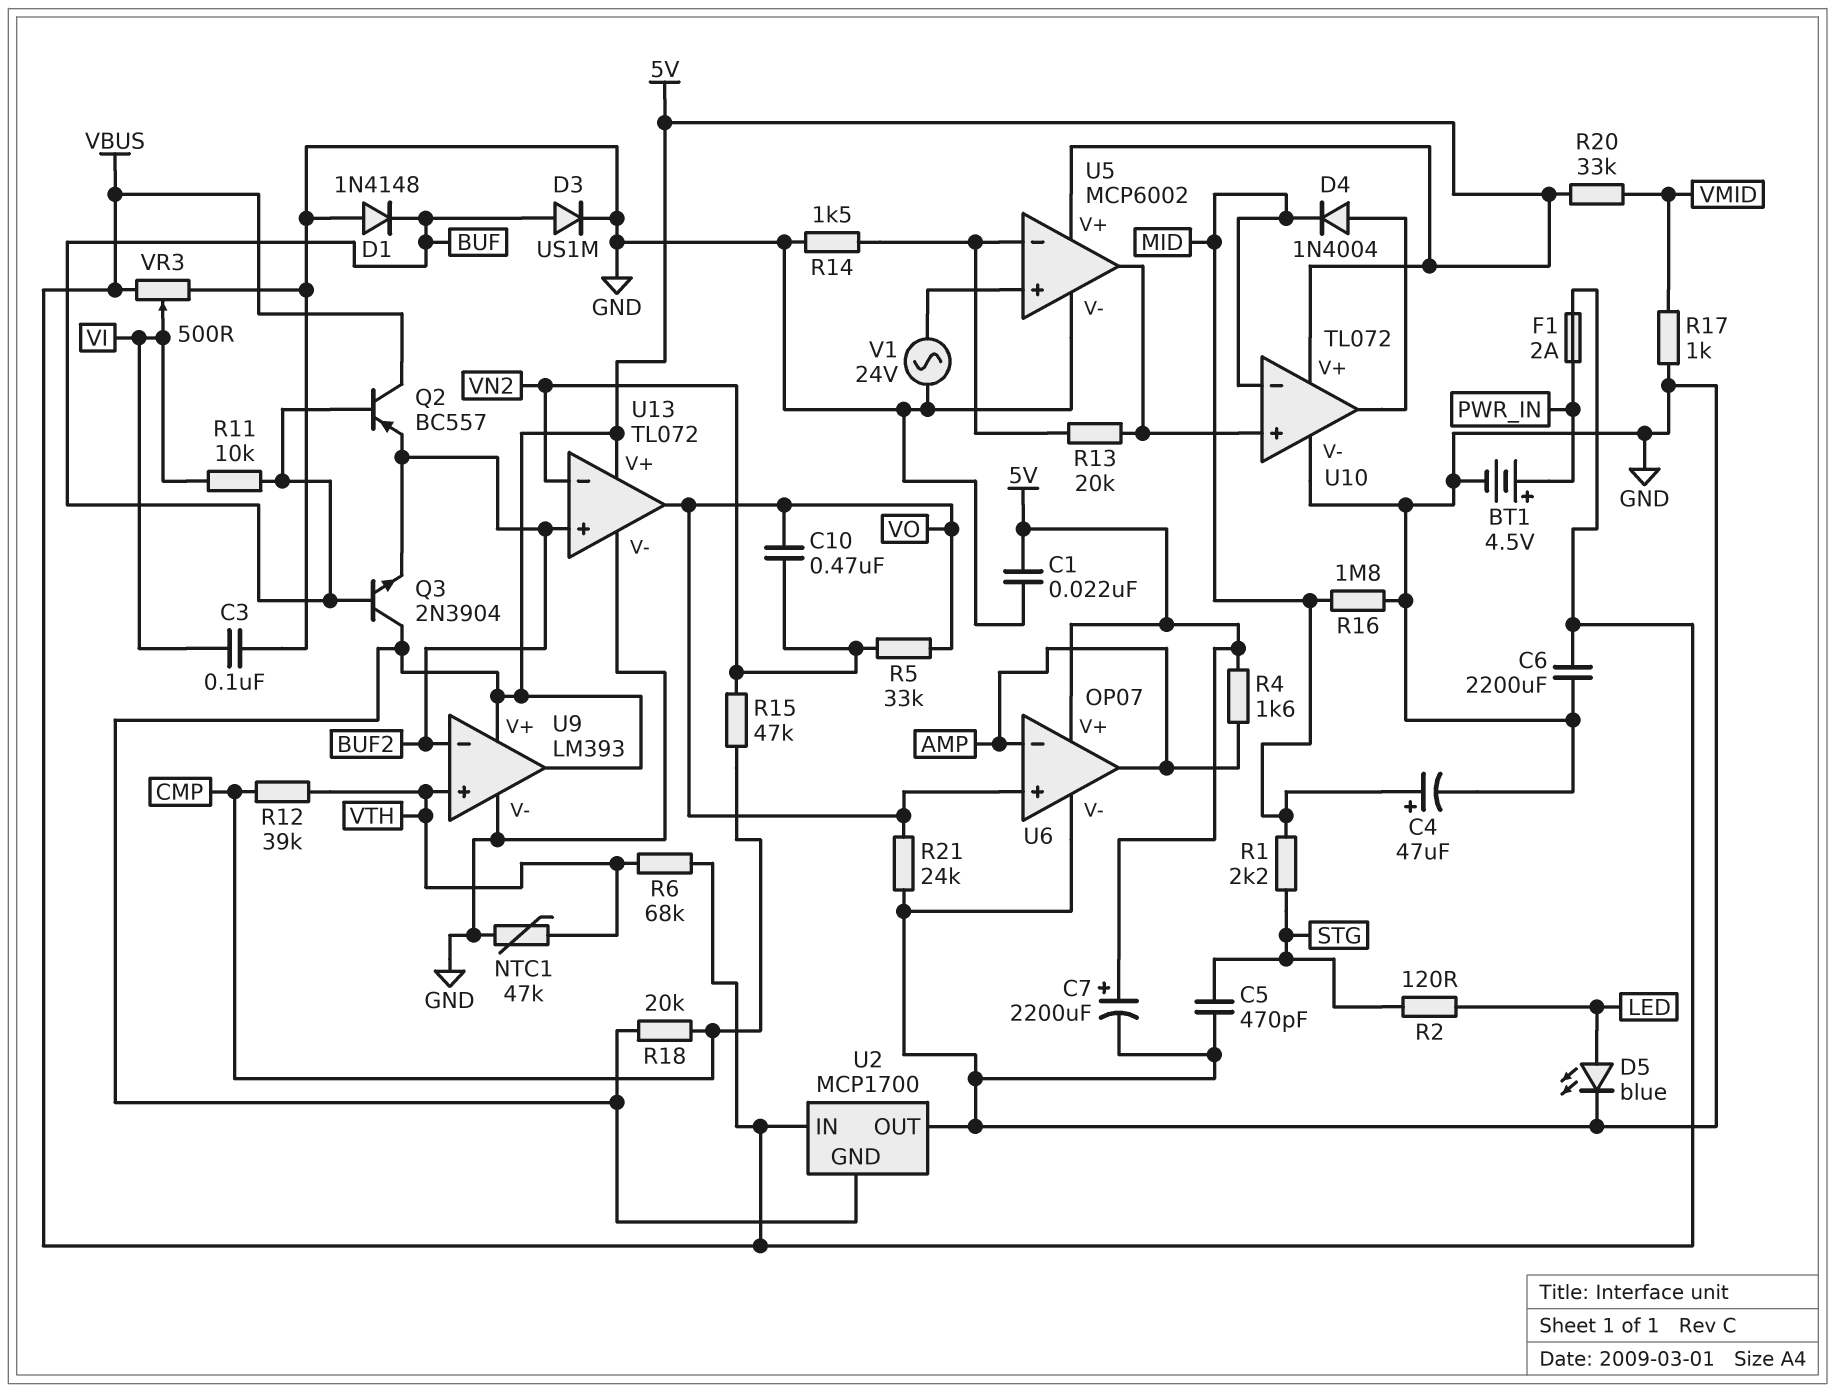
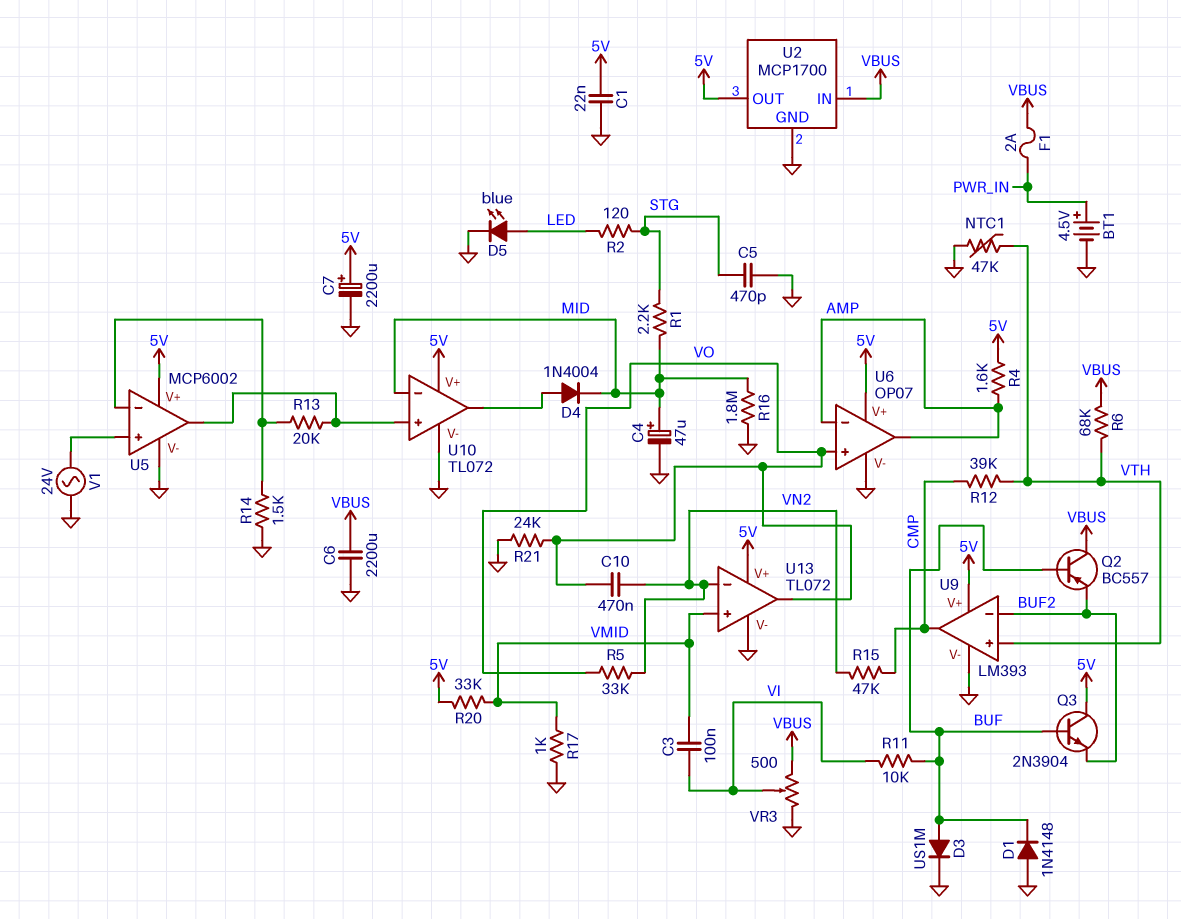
C3: 100nF (GND, VI) -> 100nF (VI, VMID)
R18: 20k (5V, CMP) -> none
U2 pin GND: 5V -> GND
U2 pin OUT: GND -> 5V
U9 pin out: 5V -> CMP
U13 pin in+: BUF2 -> VMID

